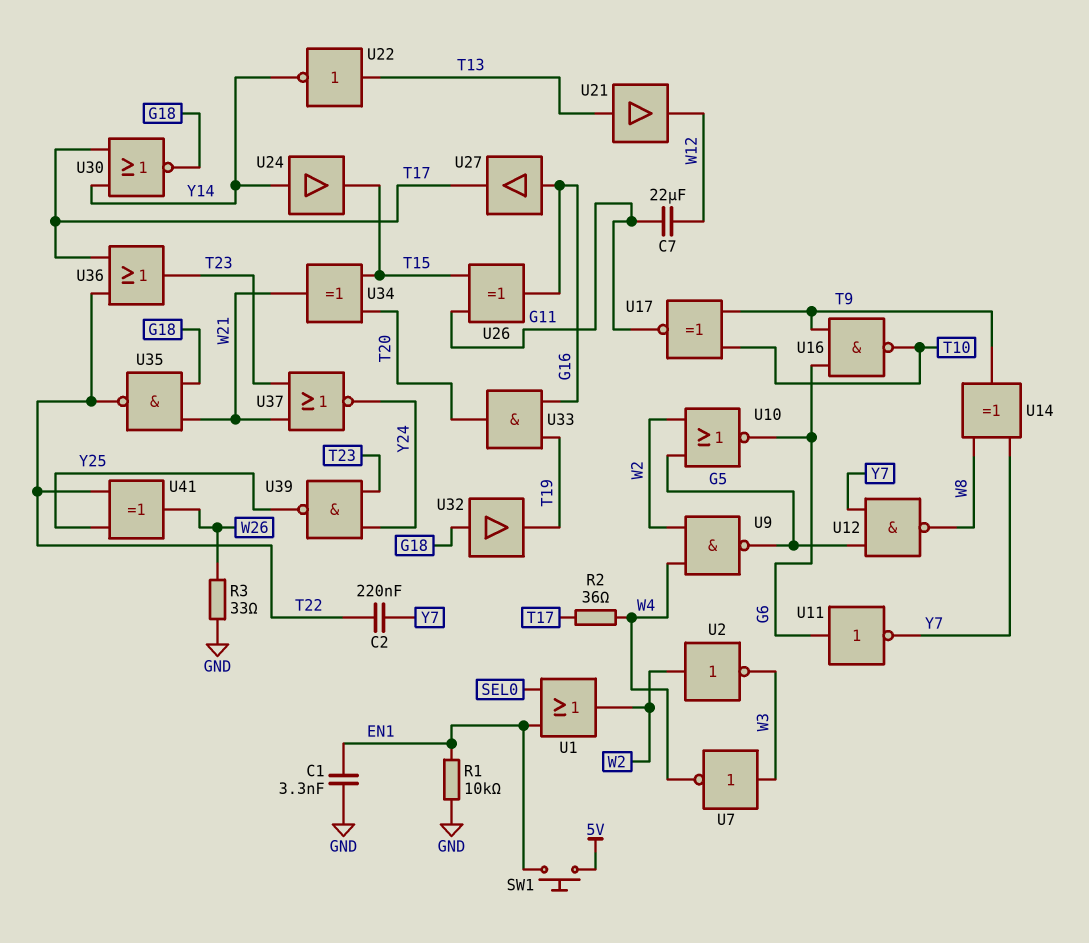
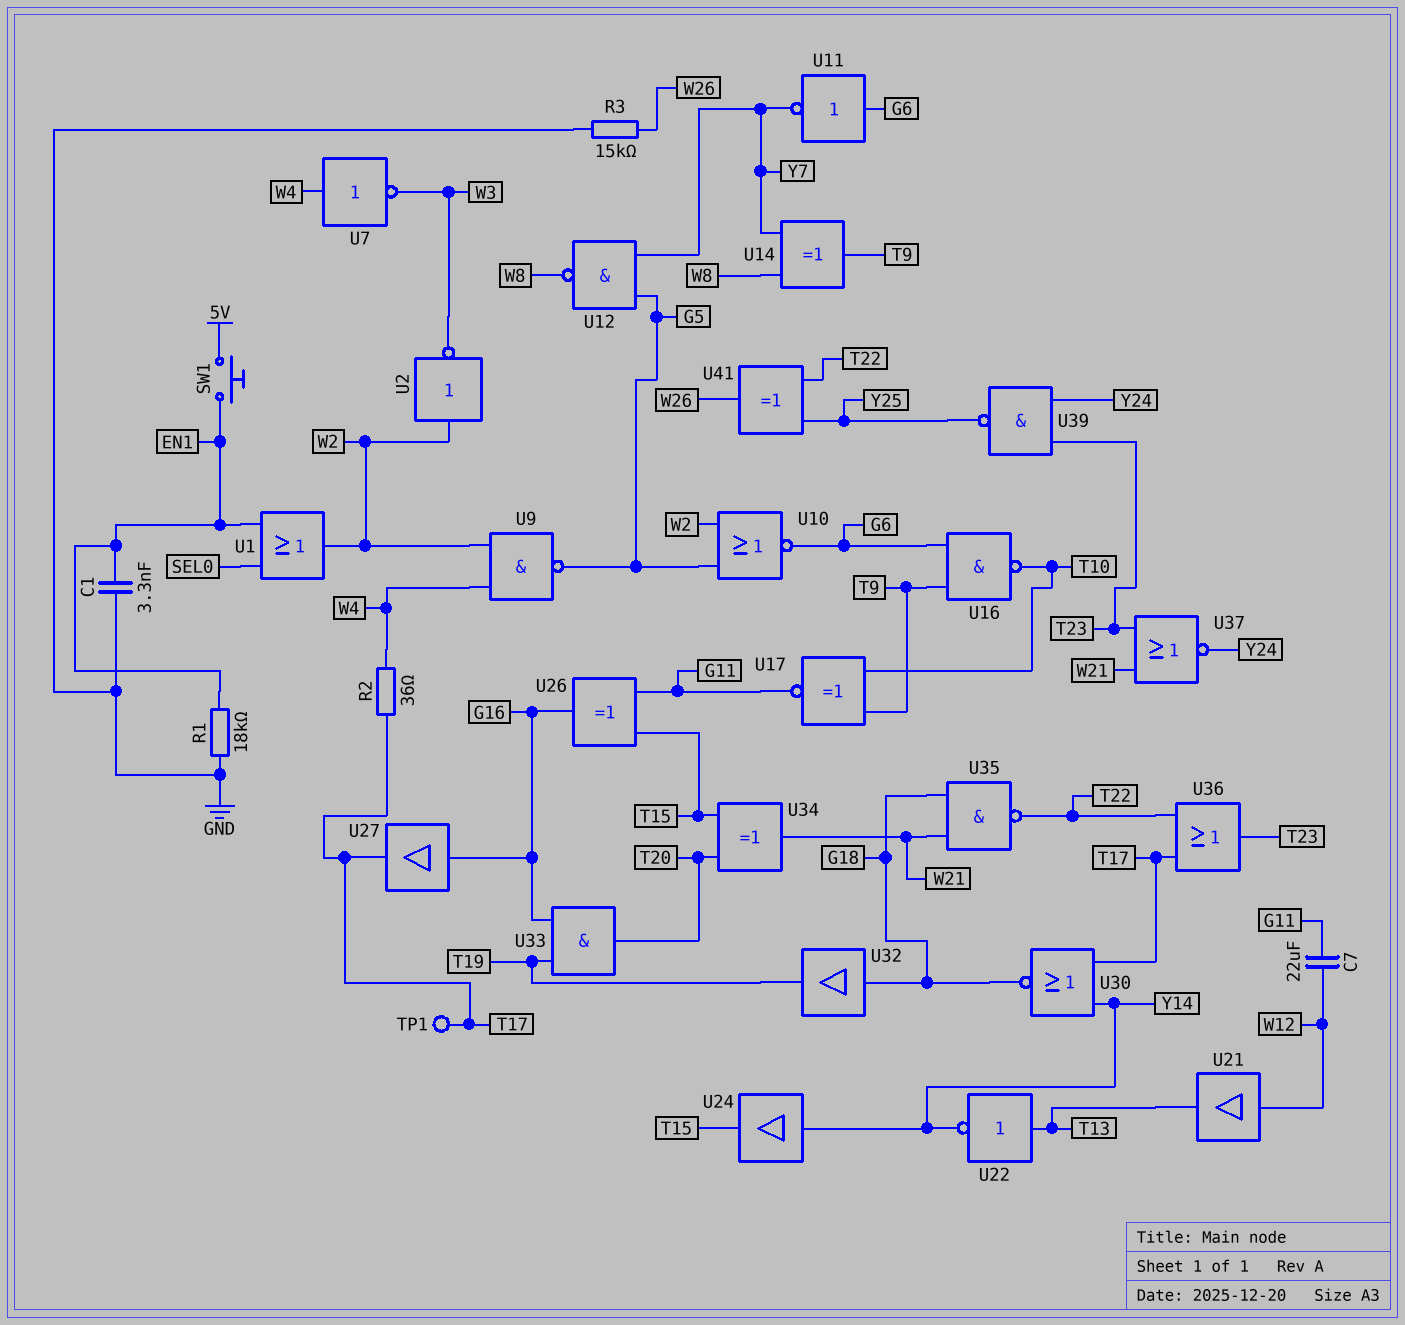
C2: 220nF (T22, Y7) -> none
R1: 10k (EN1, GND) -> 18k (EN1, GND)
R3: 33 (GND, W26) -> 15k (GND, W26)
TP1: none -> test point (T17)
U7: NOT (in W3, out W4) -> NOT (in W4, out W3)
U21: buffer (in T13, out W12) -> buffer (in W12, out T13)

